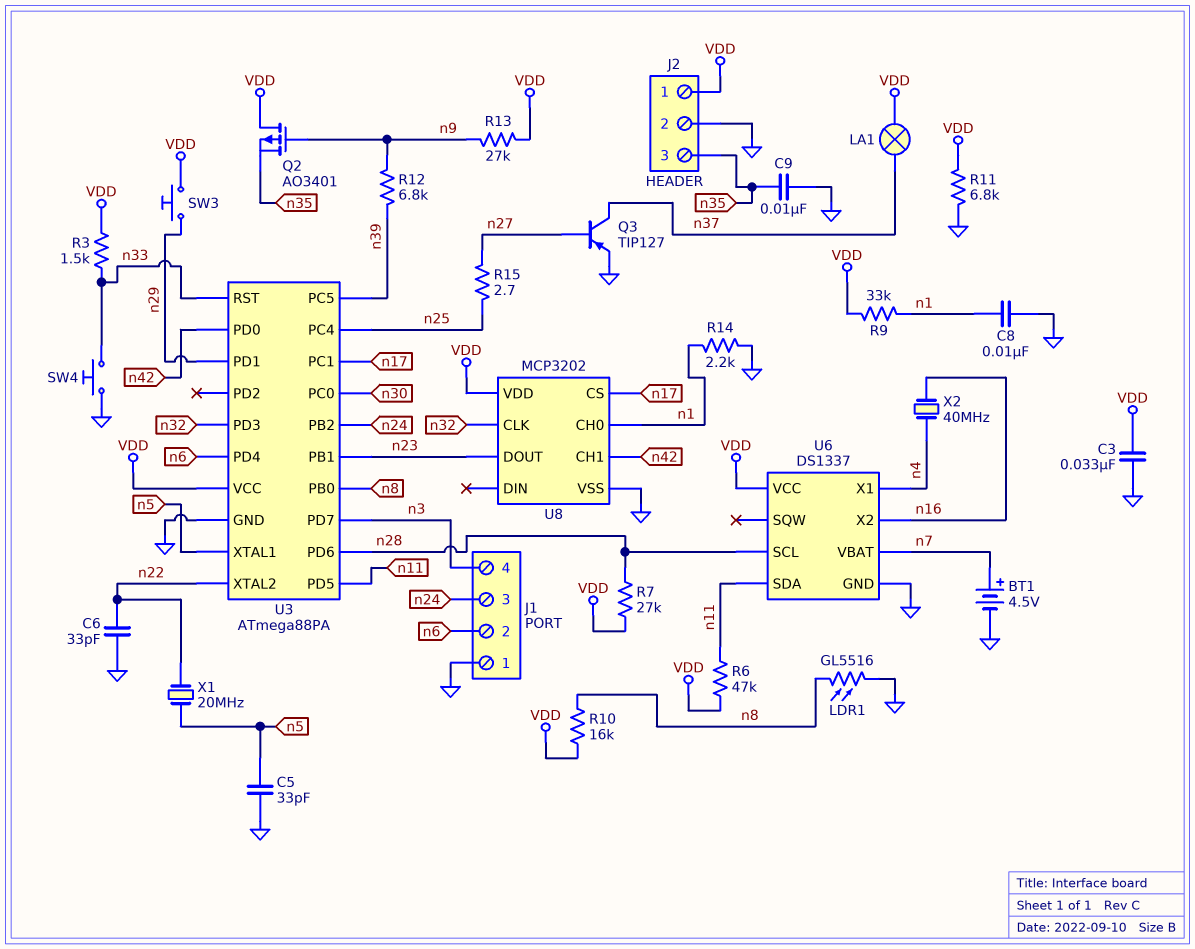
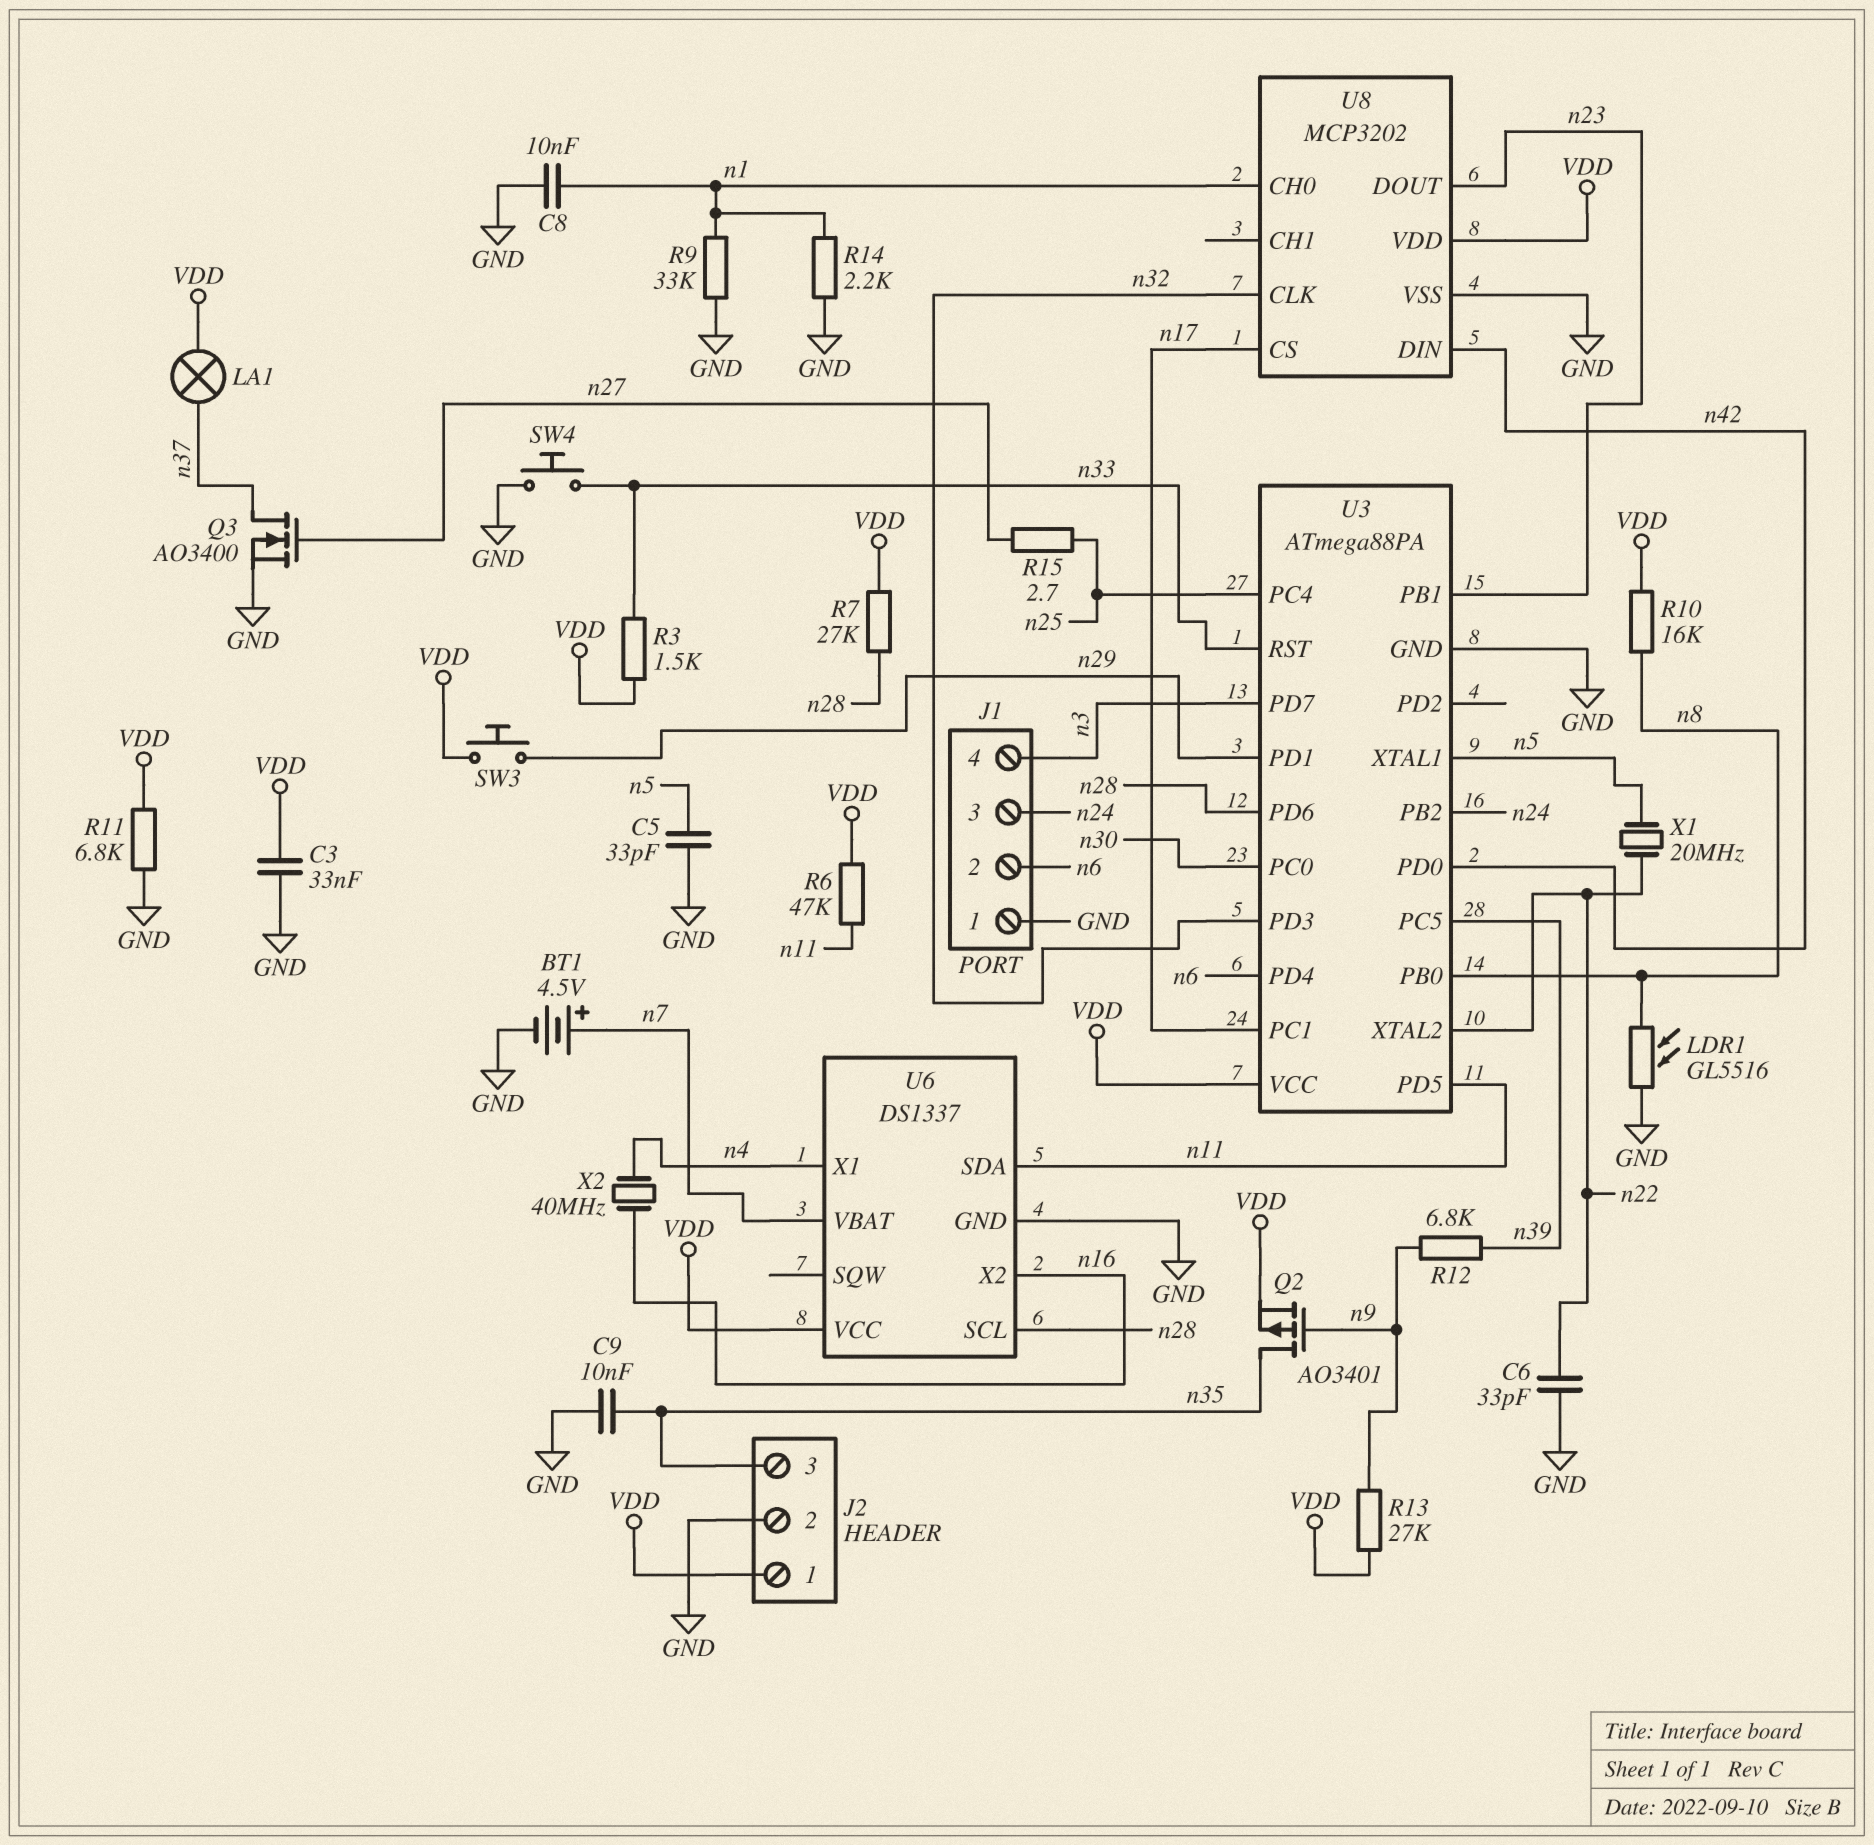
Q2: PMOS AO3401 (G n9, D VDD, S n35) -> PMOS AO3401 (G n9, D n35, S VDD)
Q3: PNP TIP127 (B n27, C n37, E GND) -> NMOS AO3400 (G n27, D n37, S GND)
R9: 33k (VDD, n1) -> 33k (GND, n1)
U8 pin CH1: n42 -> none
U8 pin DIN: none -> n42

